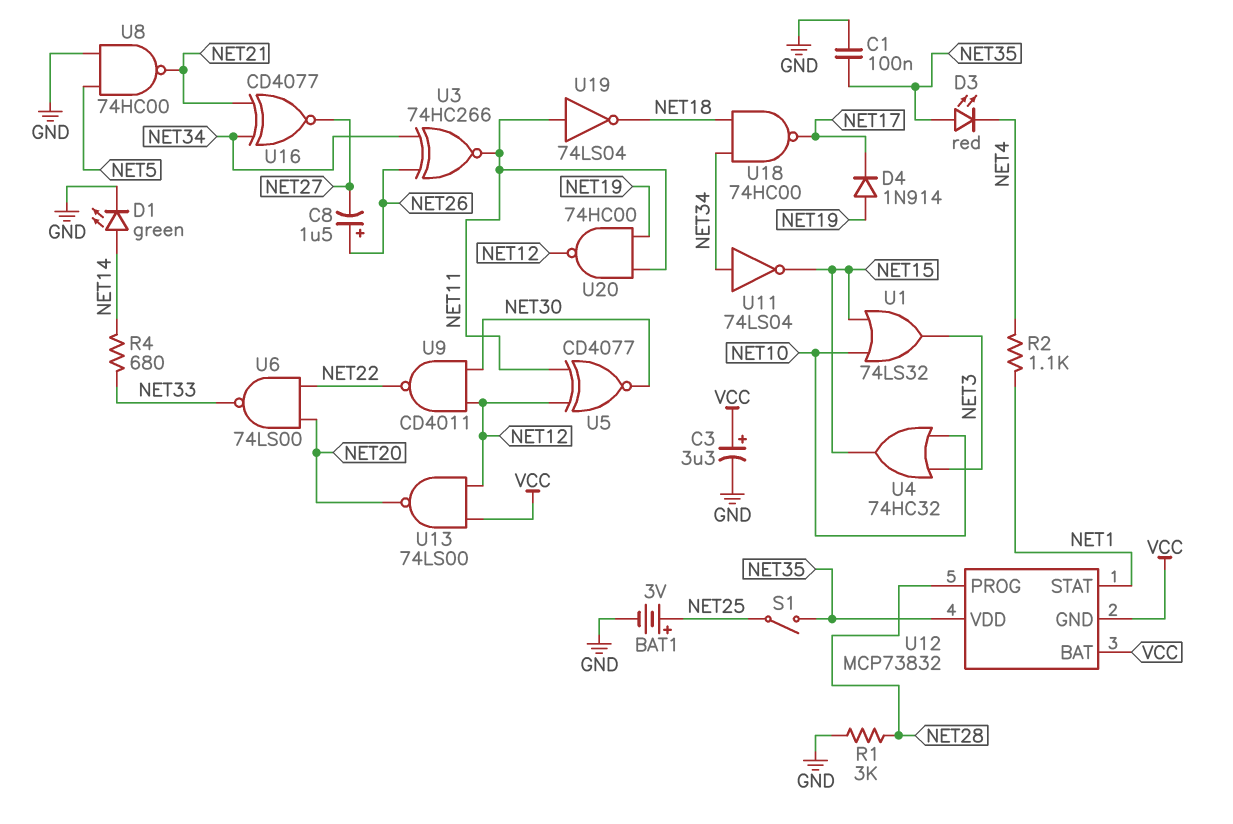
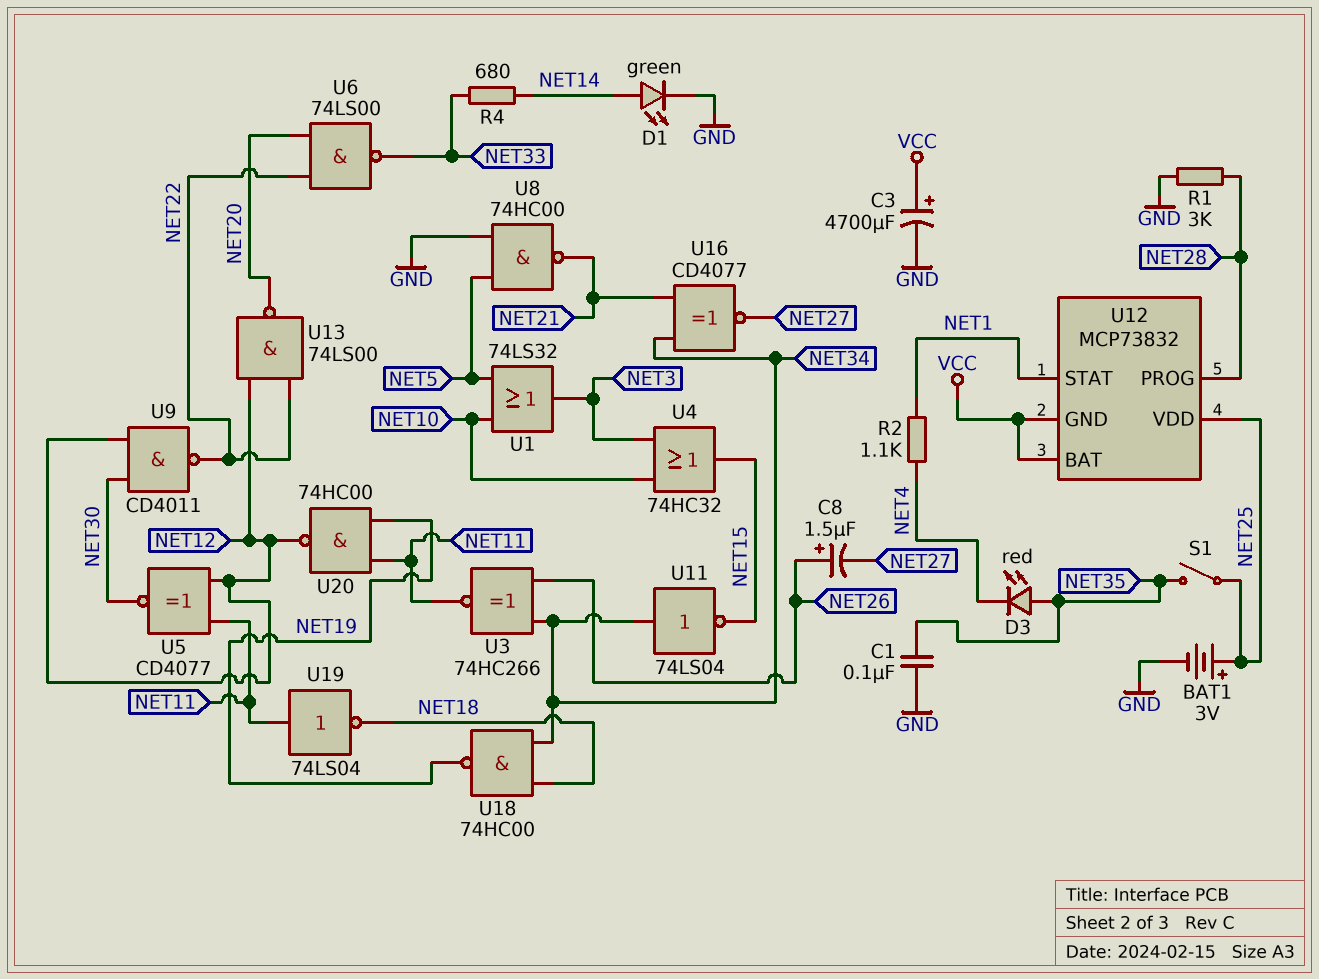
C3: 3.3uF (plus VCC, minus GND) -> 4700uF (plus VCC, minus GND)
D4: diode 1N914 (A NET19, K NET17) -> none
U1: OR 74LS32 (in NET10, in NET15, out NET3) -> OR 74LS32 (in NET5, in NET10, out NET3)
U12 pin VDD: NET35 -> NET25
U13: NAND 74LS00 (in NET12, in VCC, out NET20) -> NAND 74LS00 (in NET12, in NET22, out NET20)
U18: NAND 74HC00 (in NET18, in NET34, out NET17) -> NAND 74HC00 (in NET18, in NET34, out NET19)

